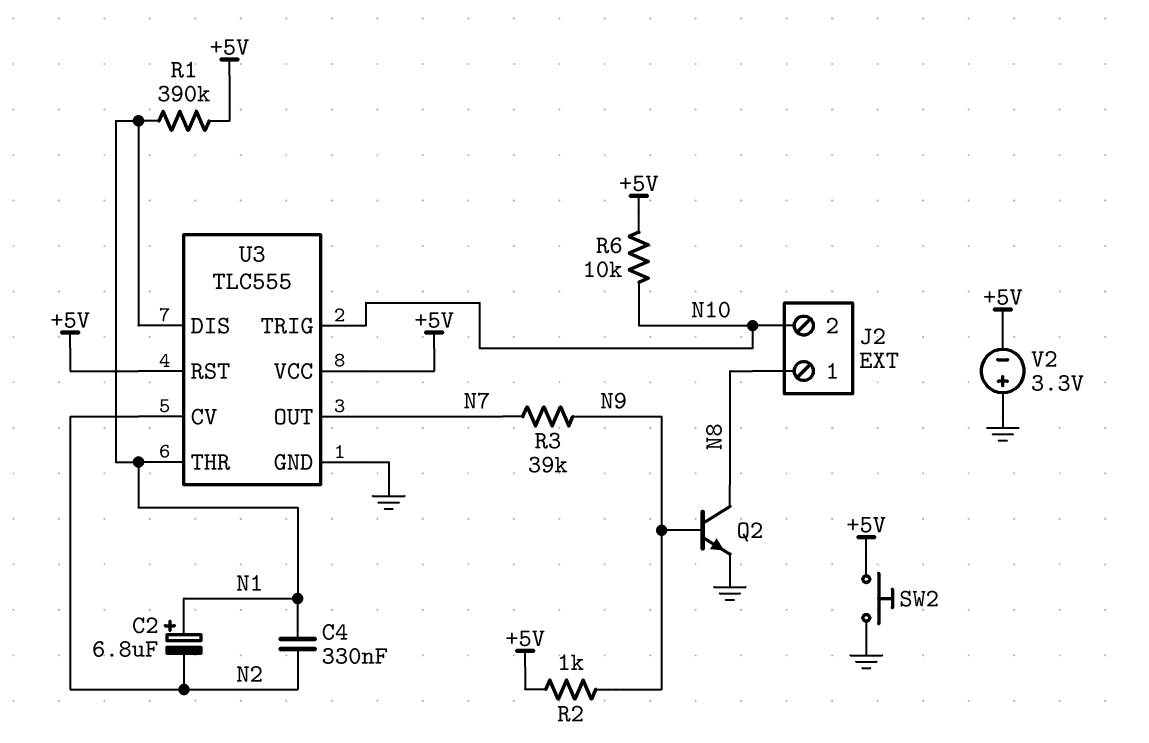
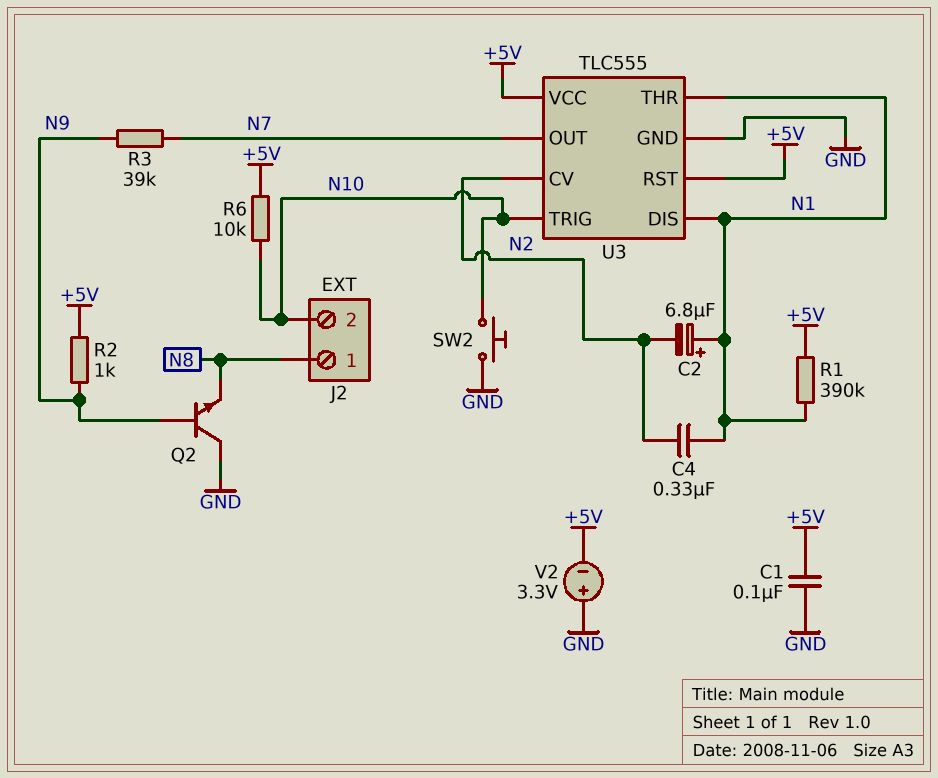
C1: none -> 100nF (+5V, GND)
Q2: NPN (B N9, C N8, E GND) -> NPN (B N9, C GND, E N8)
SW2: button (+5V, GND) -> button (GND, N10)

